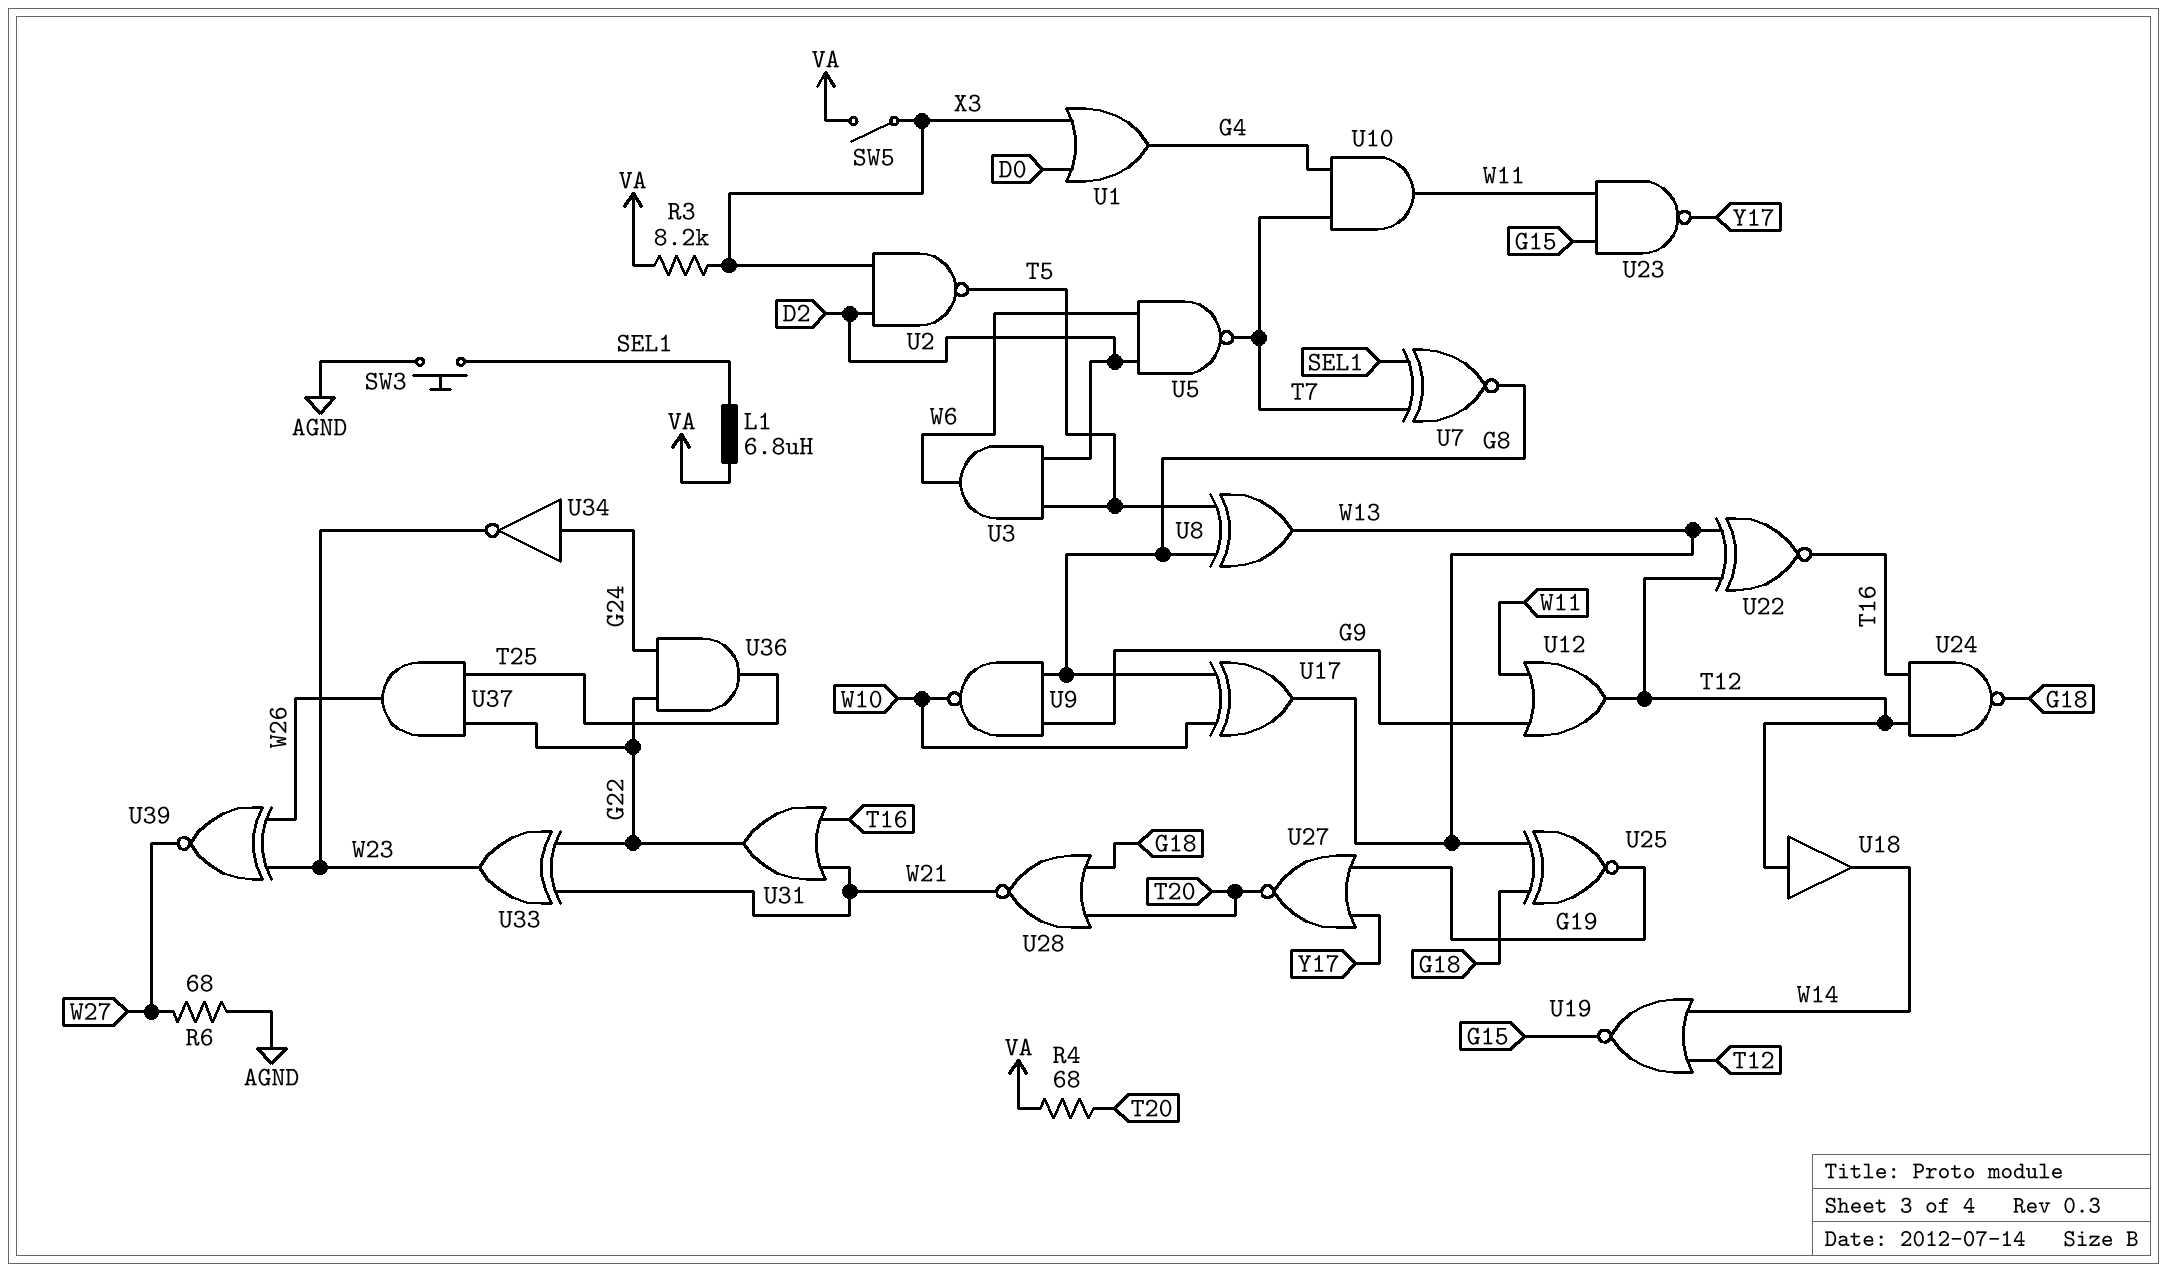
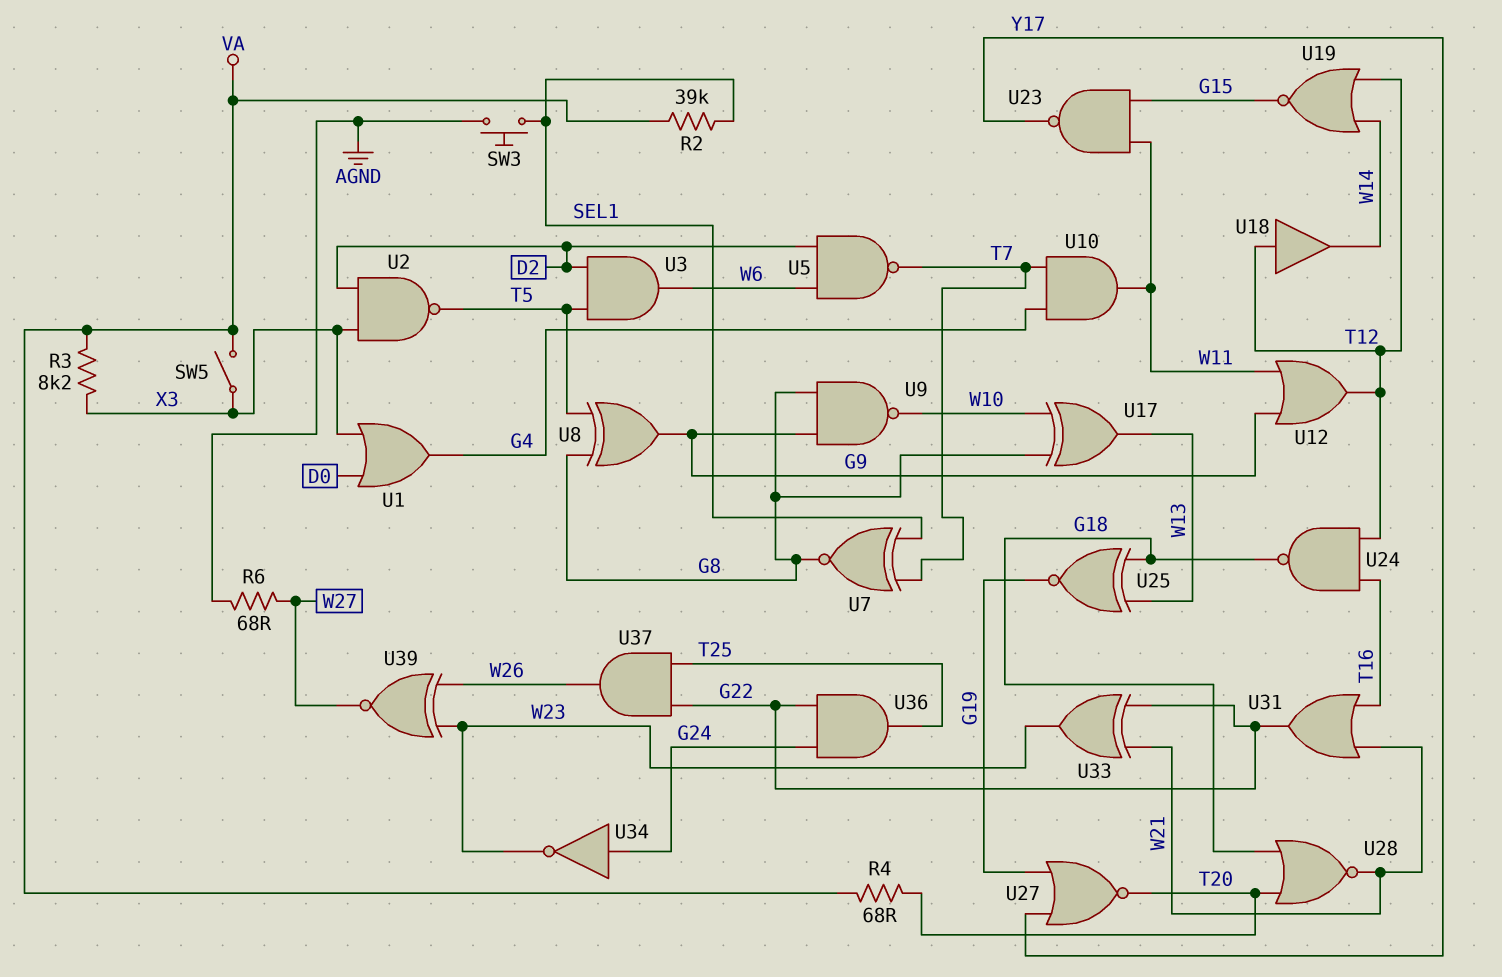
L1: 6.8uH (SEL1, VA) -> none
R2: none -> 39k (SEL1, VA)
U8: XOR (in G8, in T5, out W13) -> XOR (in G8, in T5, out G9)
U22: XNOR (in T12, in W13, out T16) -> none

